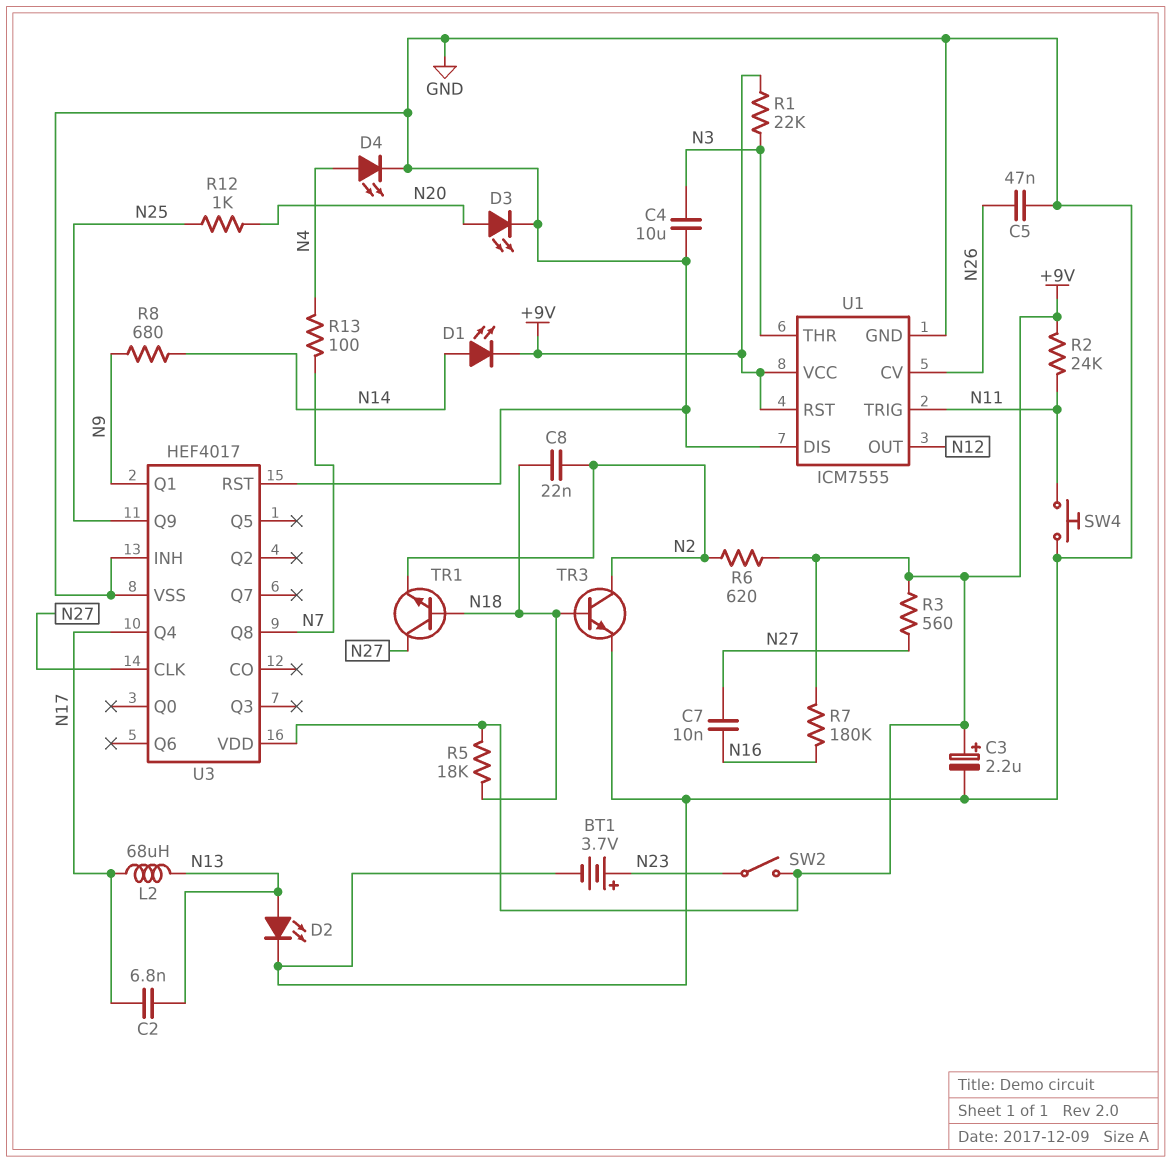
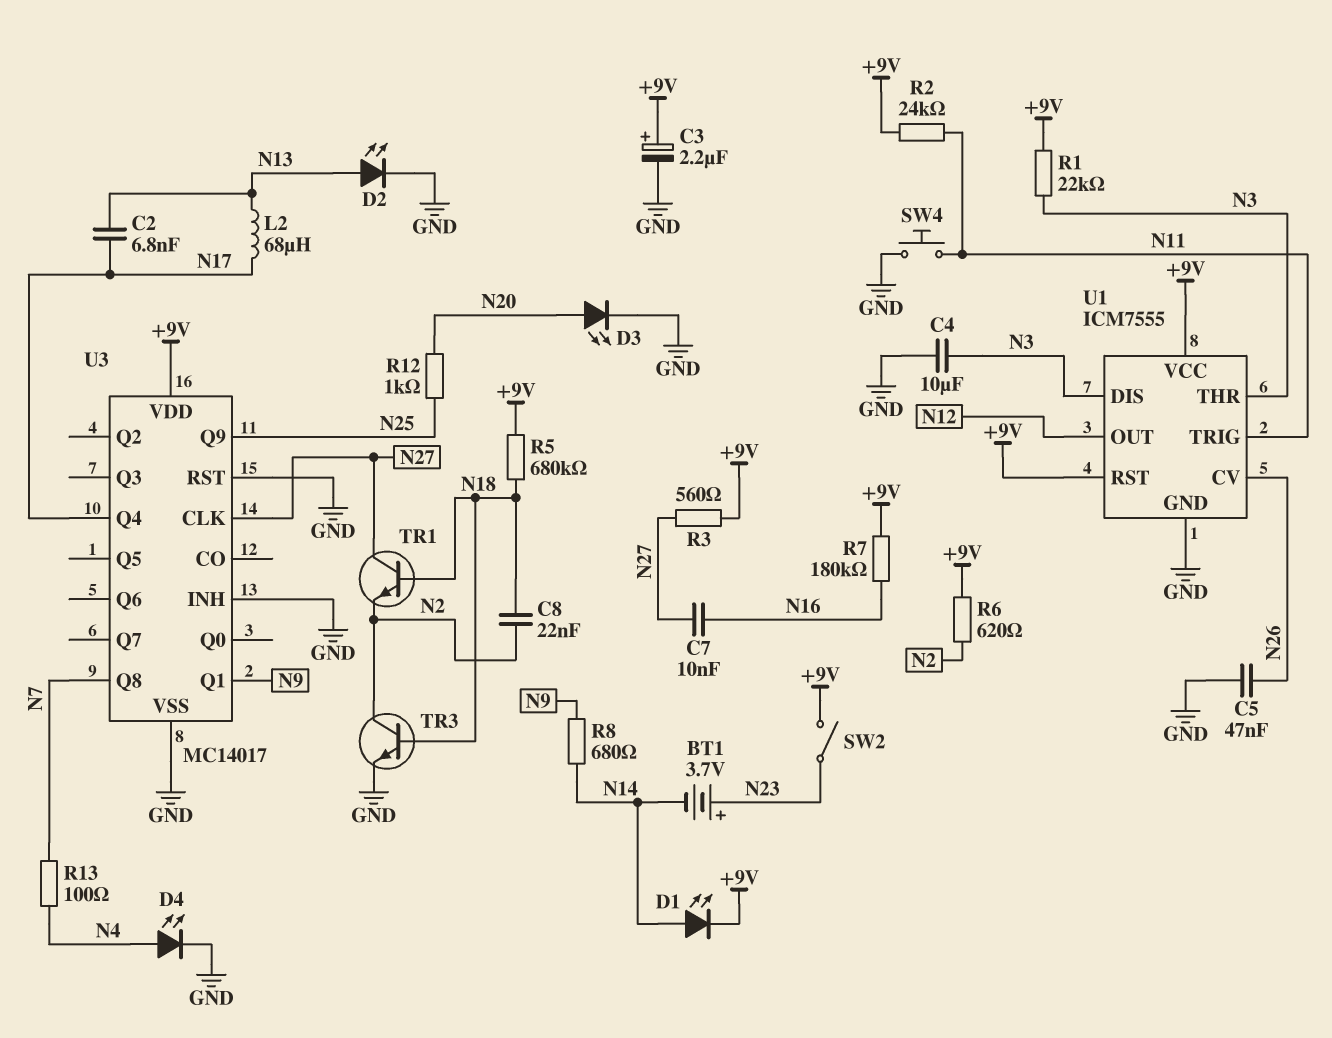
BT1: 3.7V (plus N23, minus GND) -> 3.7V (plus N23, minus N14)
R5: 18k (+9V, N18) -> 680k (+9V, N18)
U1 pin DIS: GND -> N3
U3: HEF4017 -> MC14017

